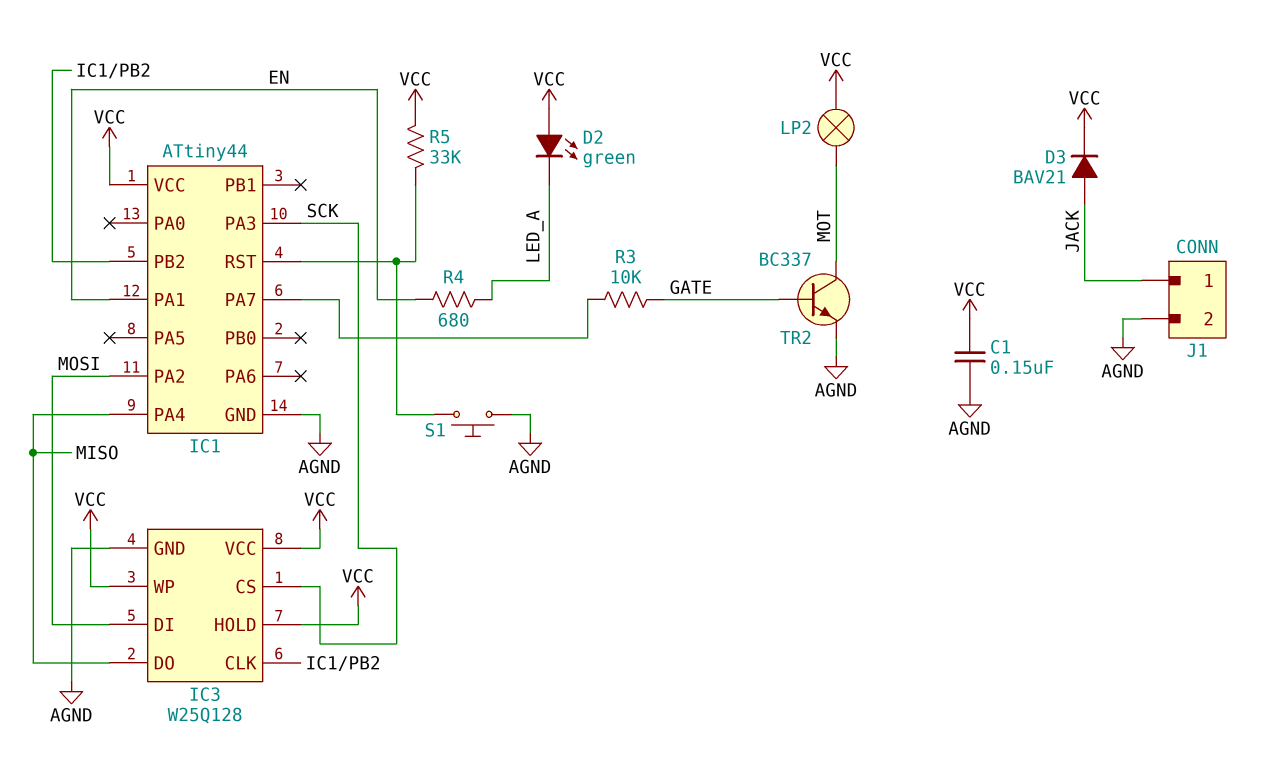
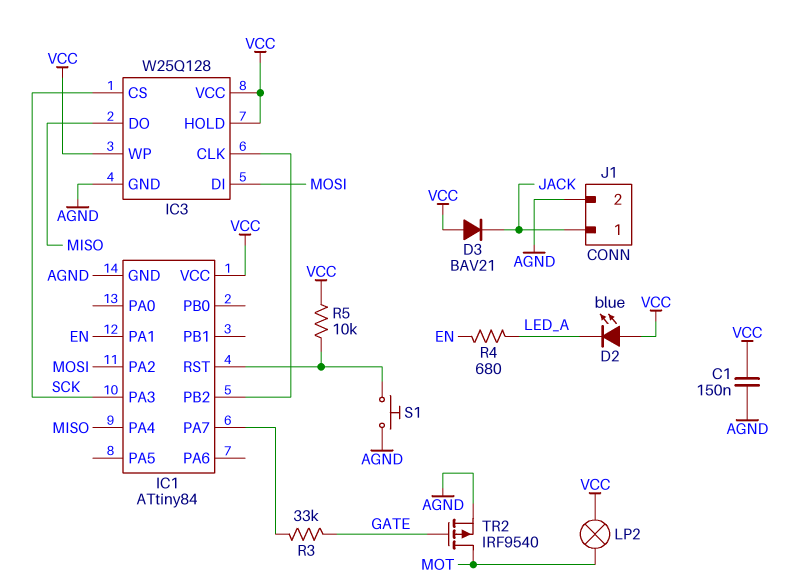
D2: LED green (A VCC, K LED_A) -> LED blue (A VCC, K LED_A)
D3: diode BAV21 (A JACK, K VCC) -> diode BAV21 (A VCC, K JACK)
IC1: ATtiny44 -> ATtiny84
R3: 10k (GATE, IC1/PA7) -> 33k (GATE, IC1/PA7)
R5: 33k (IC1/RST, VCC) -> 10k (IC1/RST, VCC)
TR2: NPN BC337 (B GATE, C MOT, E AGND) -> PMOS IRF9540 (G GATE, D MOT, S AGND)

